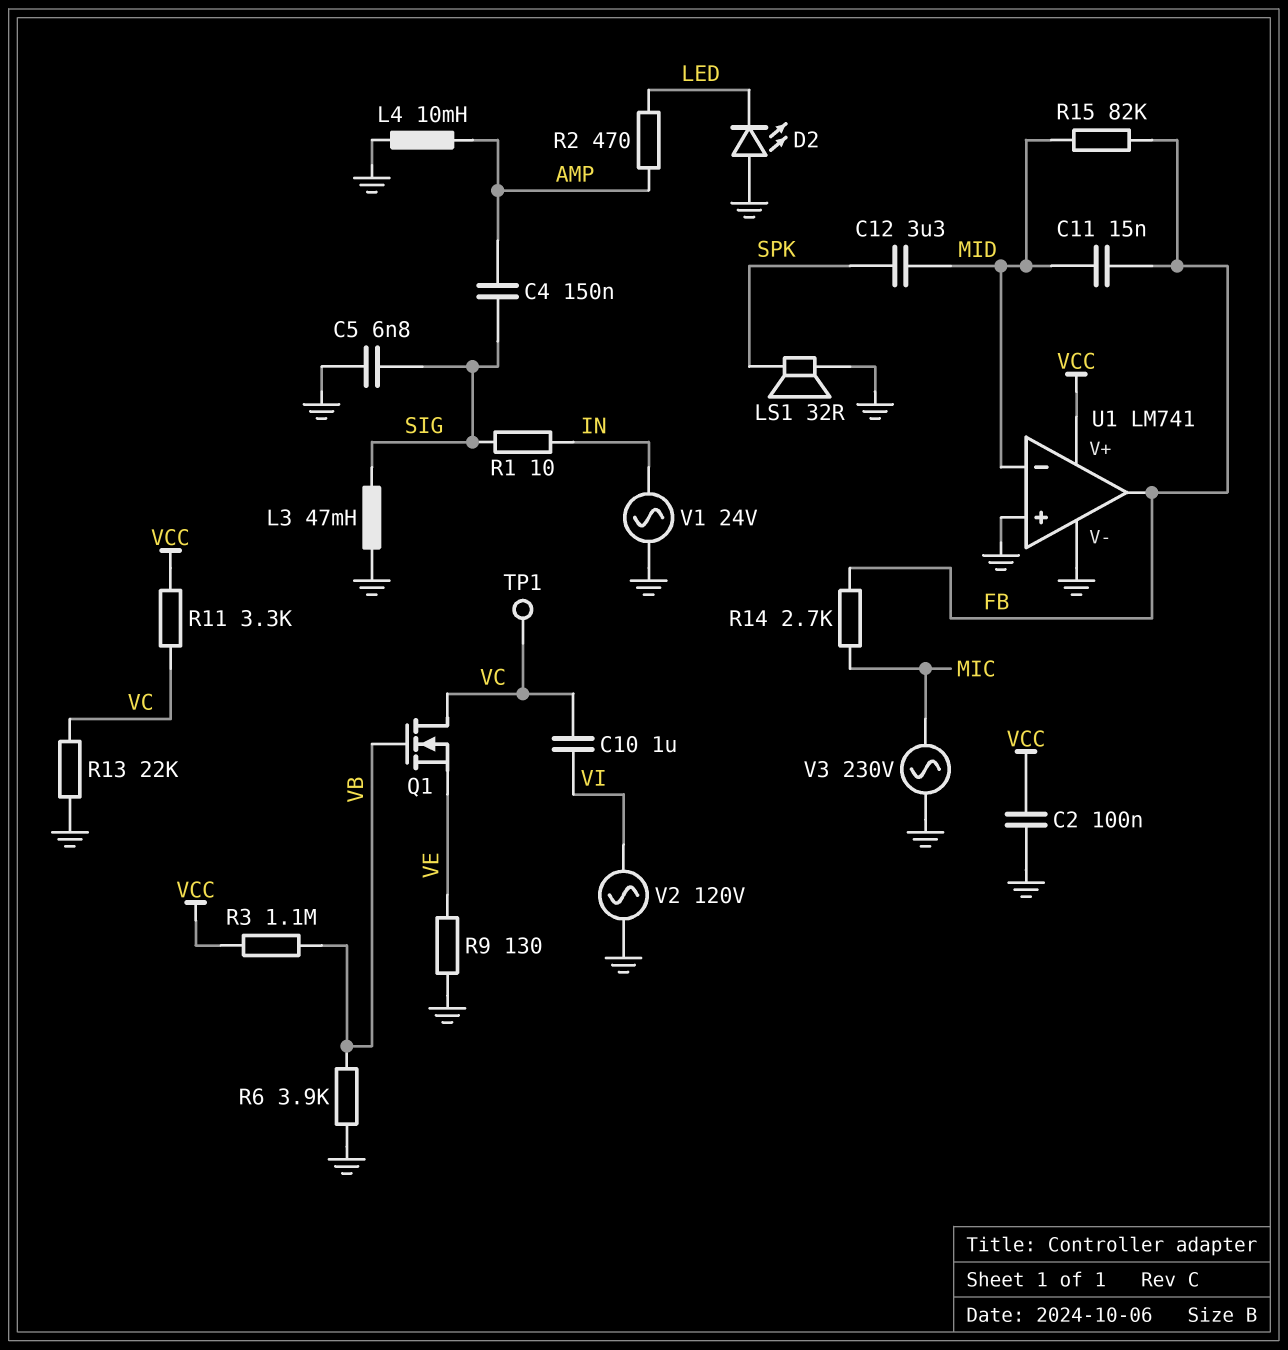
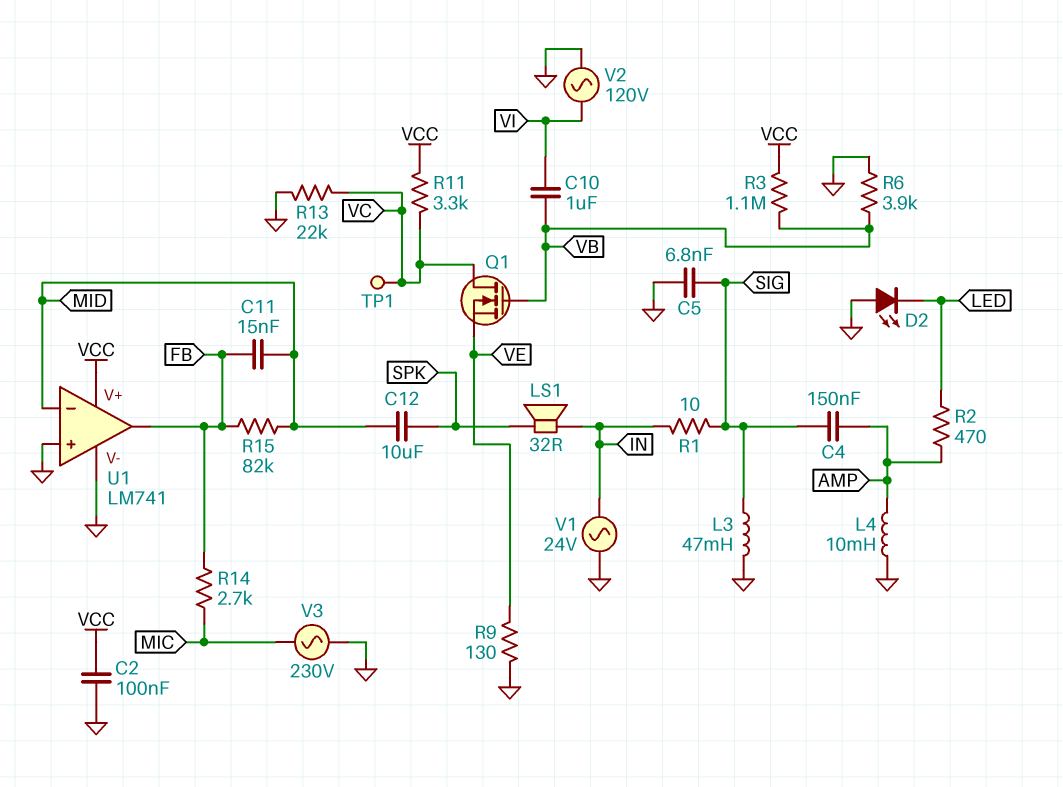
C10: 1uF (VC, VI) -> 1uF (VB, VI)
C12: 3.3uF (MID, SPK) -> 10uF (MID, SPK)
LS1: speaker 32R (GND, SPK) -> speaker 32R (IN, SPK)

